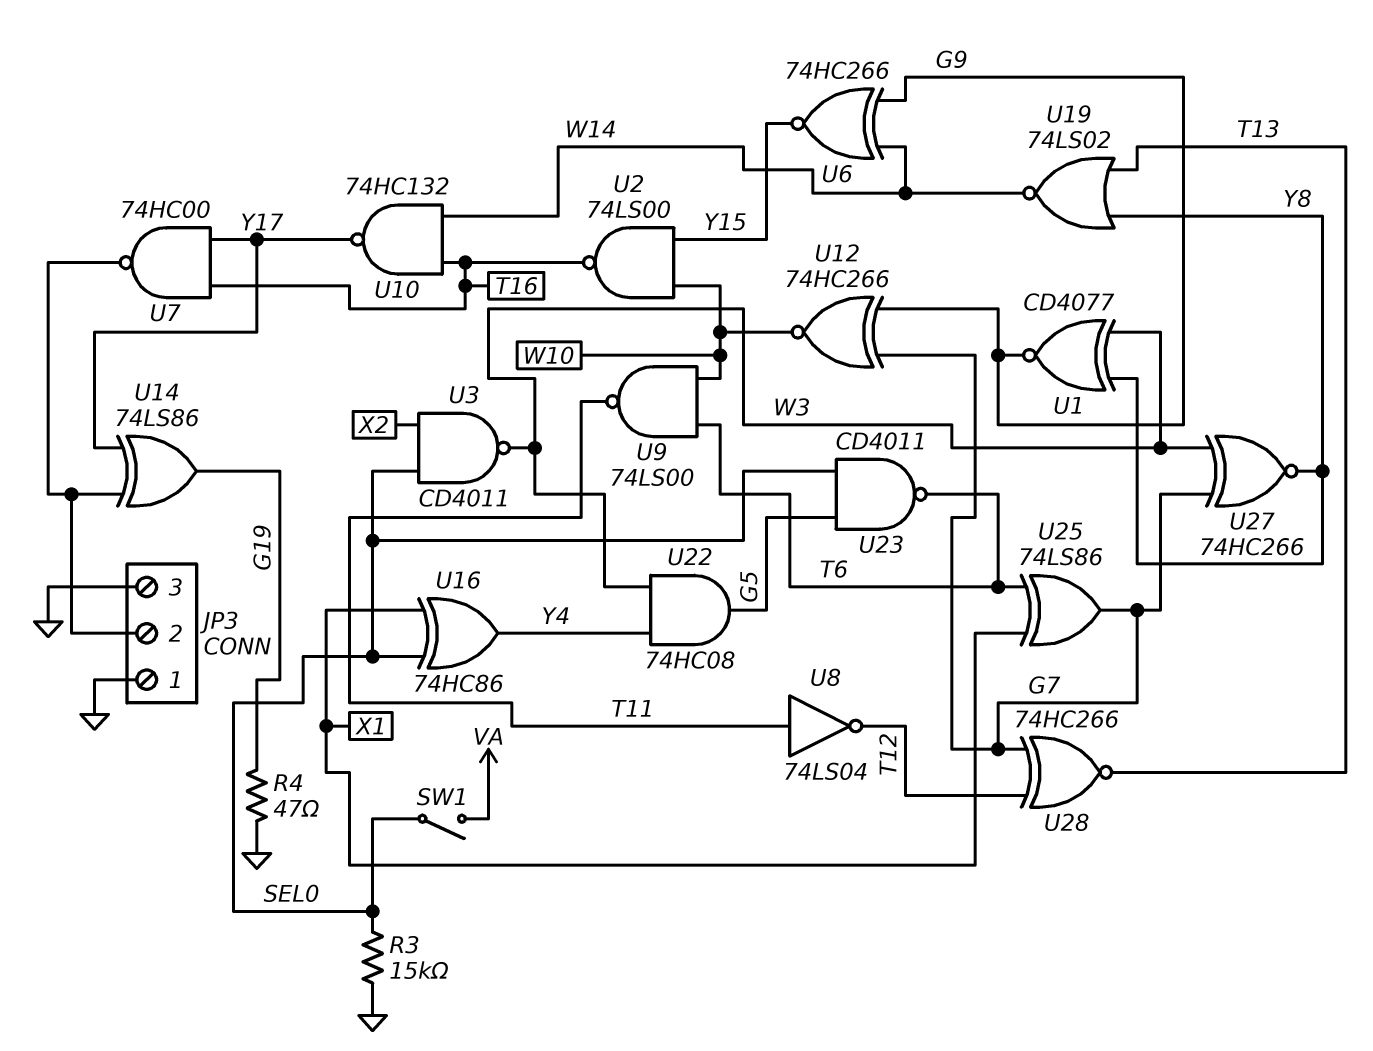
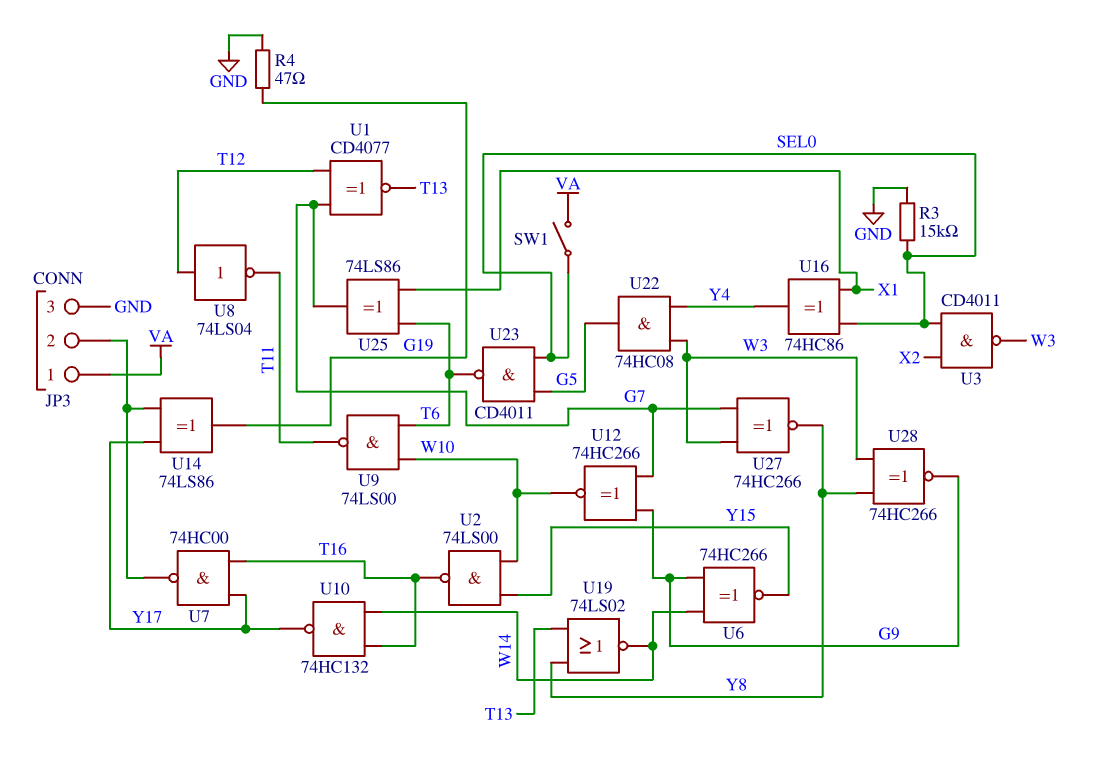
JP3 pin 1: GND -> VA
U1: XNOR CD4077 (in W3, in Y8, out G9) -> XNOR CD4077 (in G7, in T12, out T13)
U8: NOT 74LS04 (in T11, out T12) -> NOT 74LS04 (in T12, out T11)
U28: XNOR 74HC266 (in G7, in T12, out T13) -> XNOR 74HC266 (in W3, in Y8, out G9)

